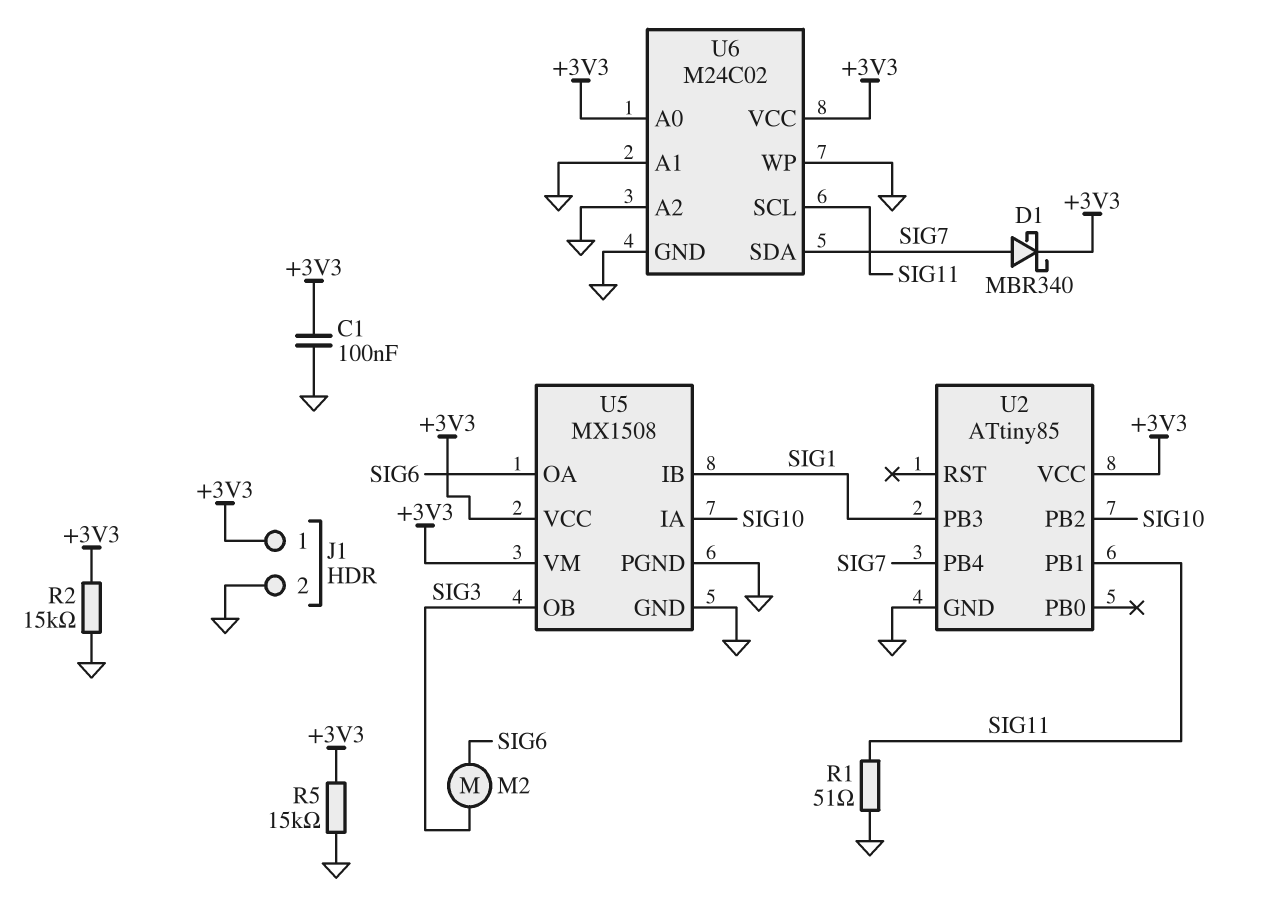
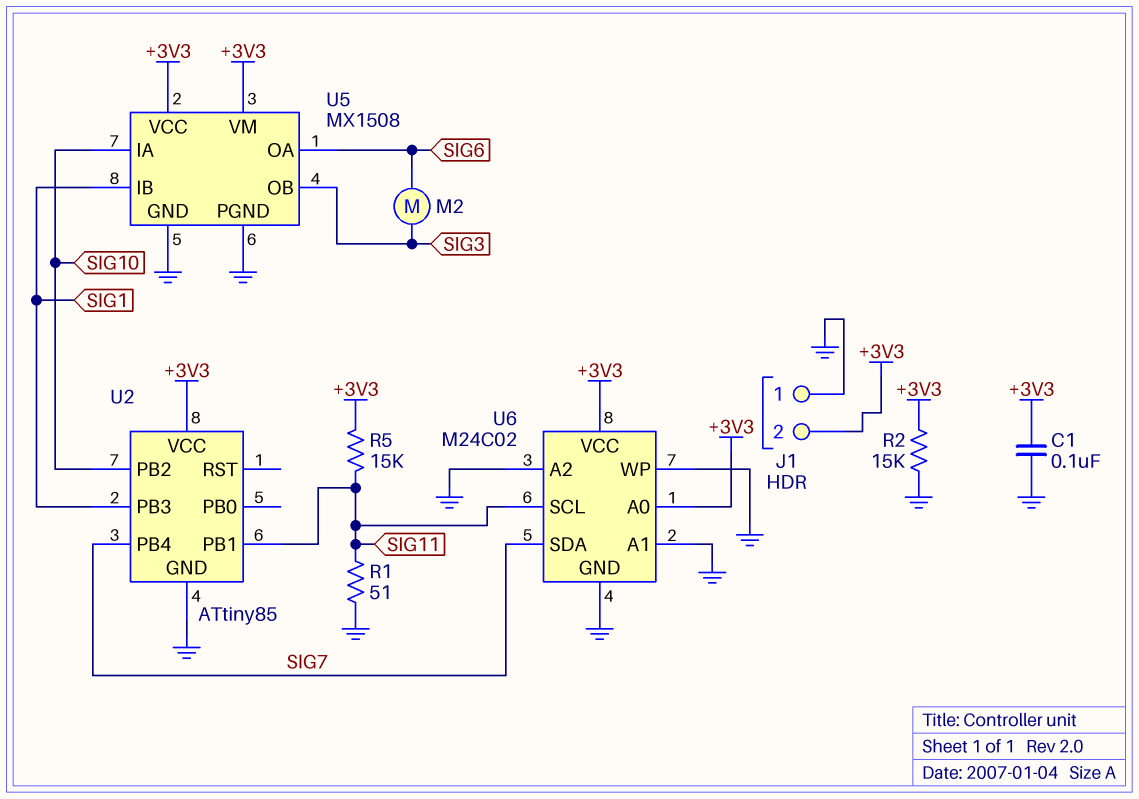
D1: schottky MBR340 (A SIG7, K +3V3) -> none
J1 pin 1: +3V3 -> GND
J1 pin 2: GND -> +3V3
R5: 15k (+3V3, GND) -> 15k (+3V3, SIG11)

